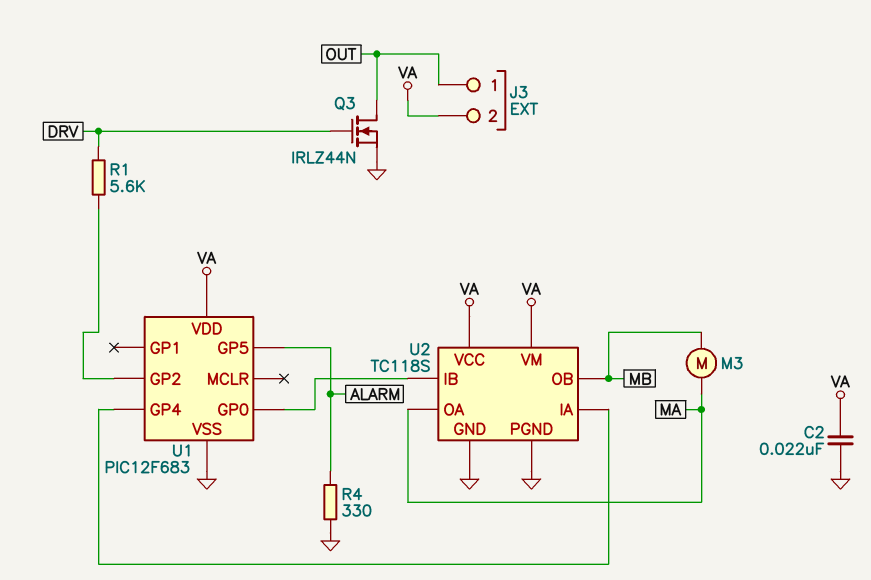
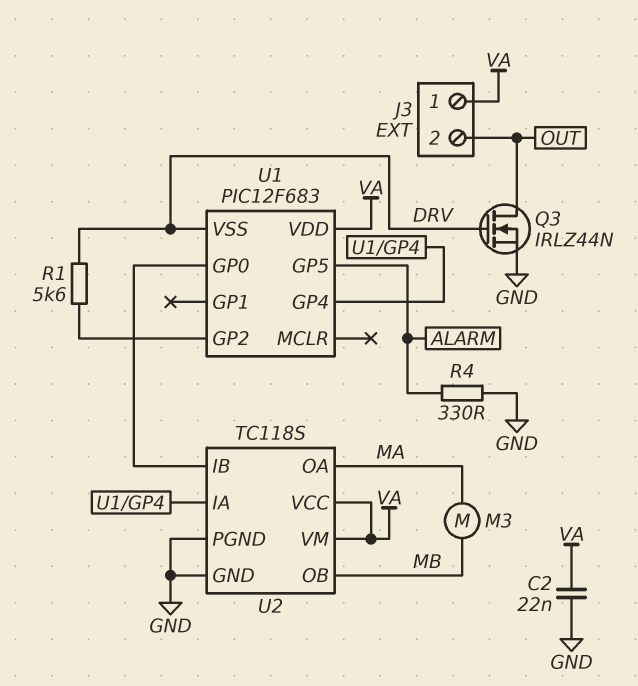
J3 pin 1: OUT -> VA
J3 pin 2: VA -> OUT
U1 pin VSS: GND -> DRV

